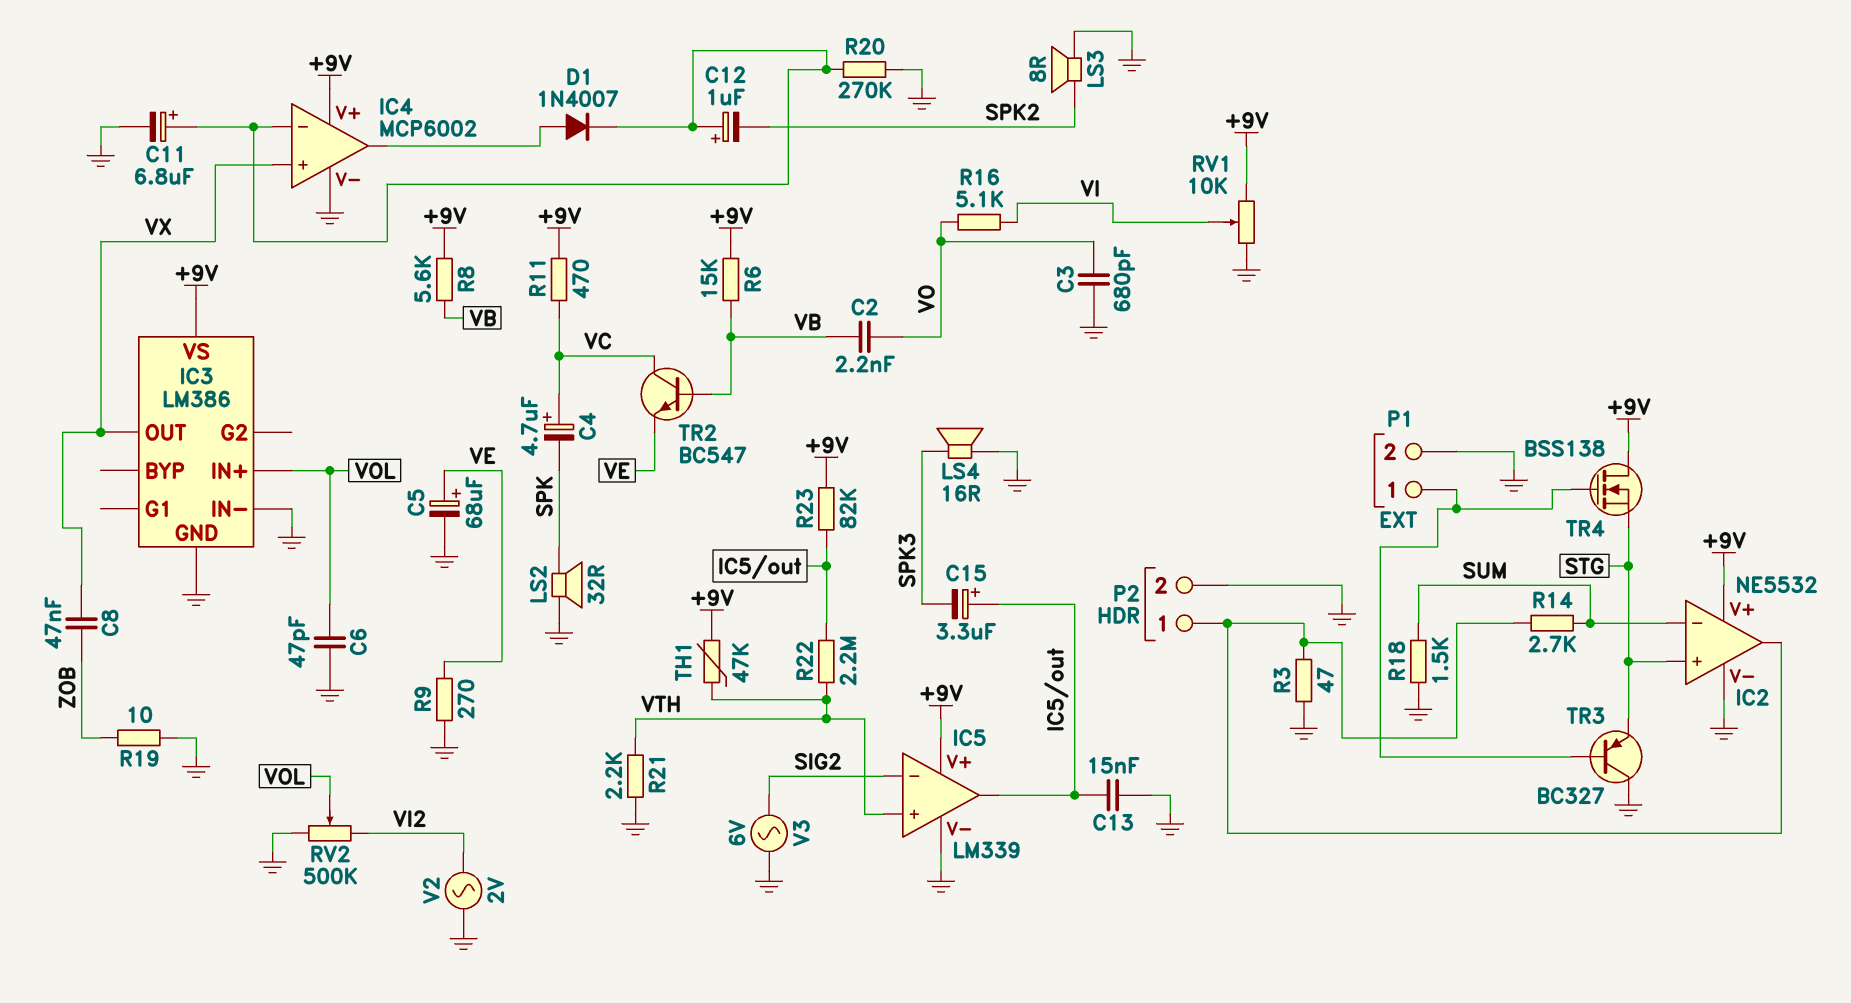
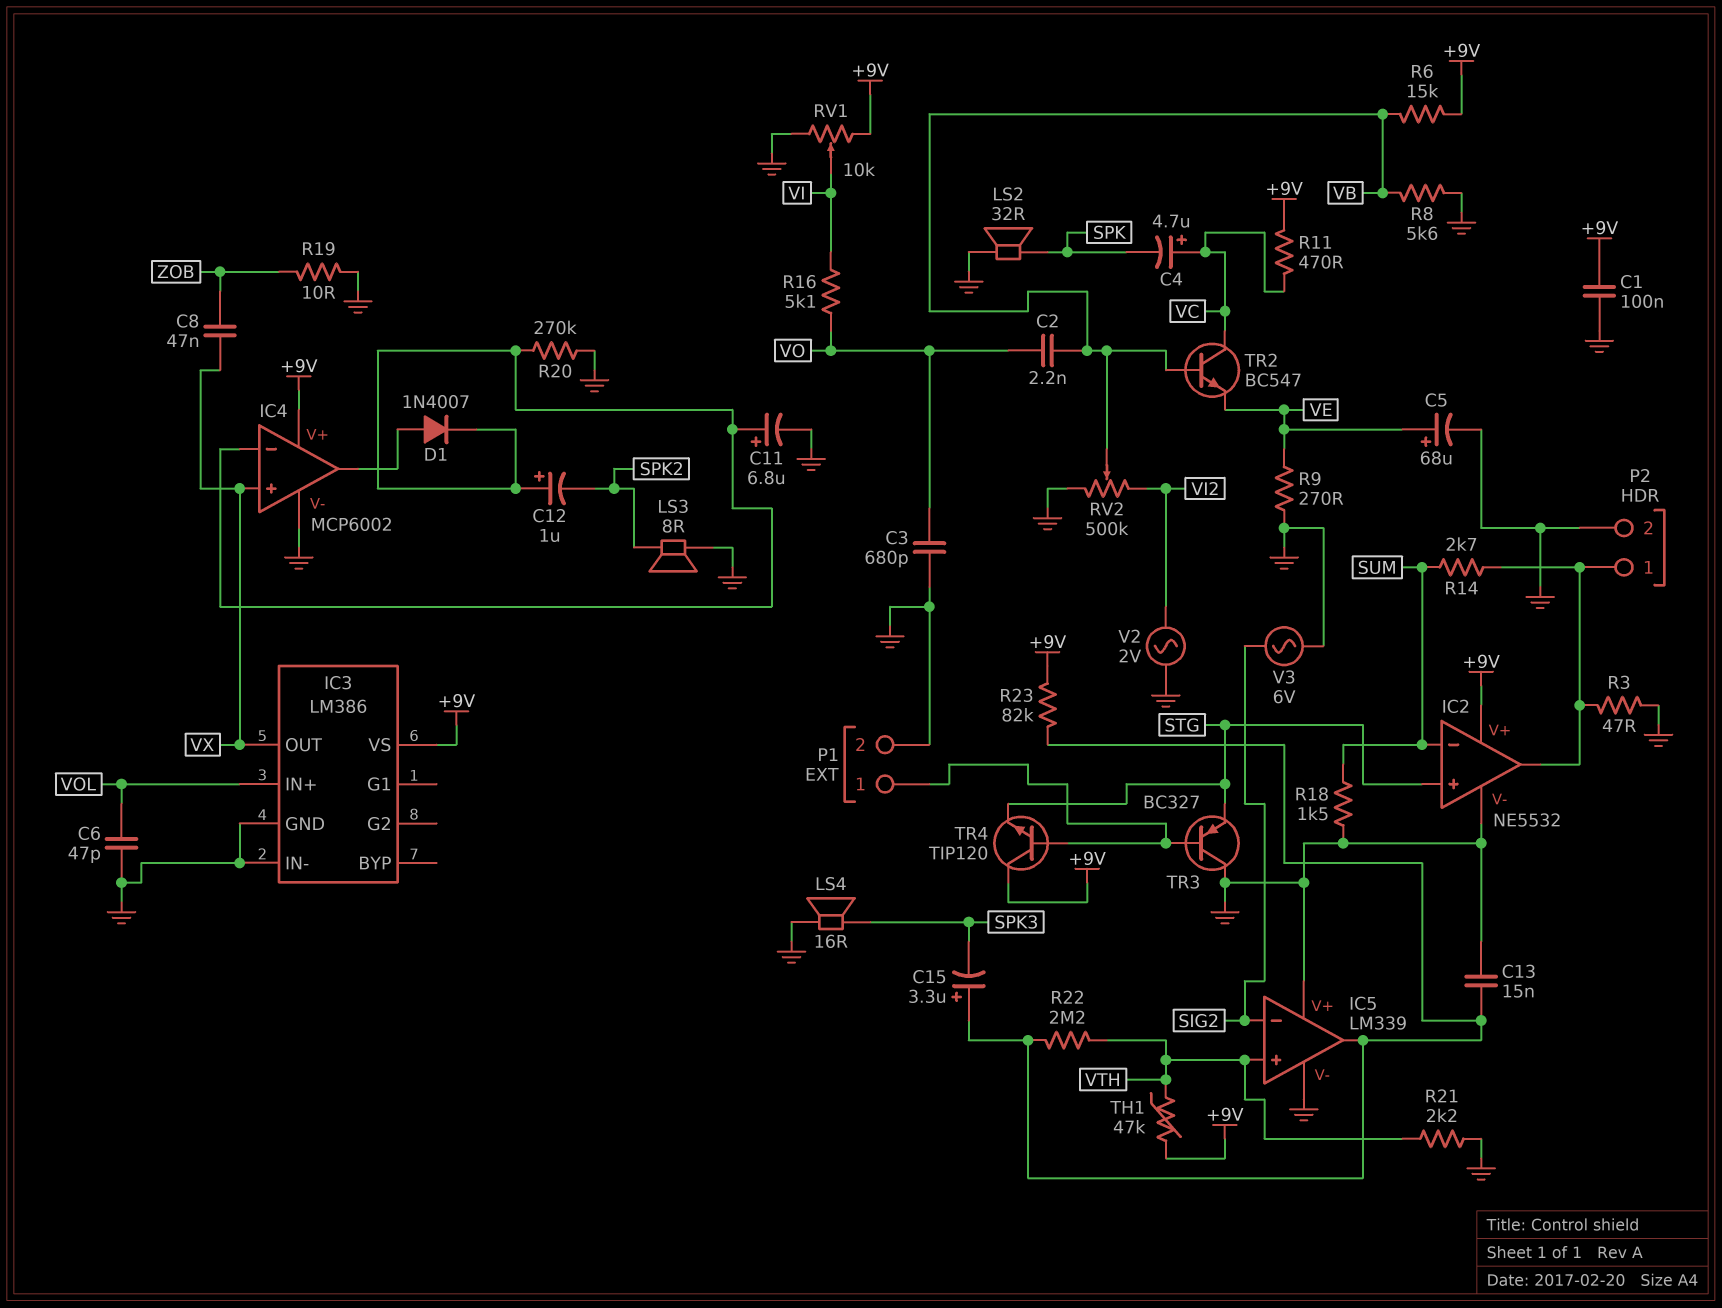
C1: none -> 100nF (+9V, GND)
IC5 pin V+: +9V -> GND
R8: 5.6k (+9V, VB) -> 5.6k (GND, VB)
RV2: 500k (GND, VI2, wiper VOL) -> 500k (GND, VI2, wiper VB)
TR4: NMOS BSS138 (G P1/1, D +9V, S STG) -> NPN TIP120 (B P1/1, C +9V, E STG)

